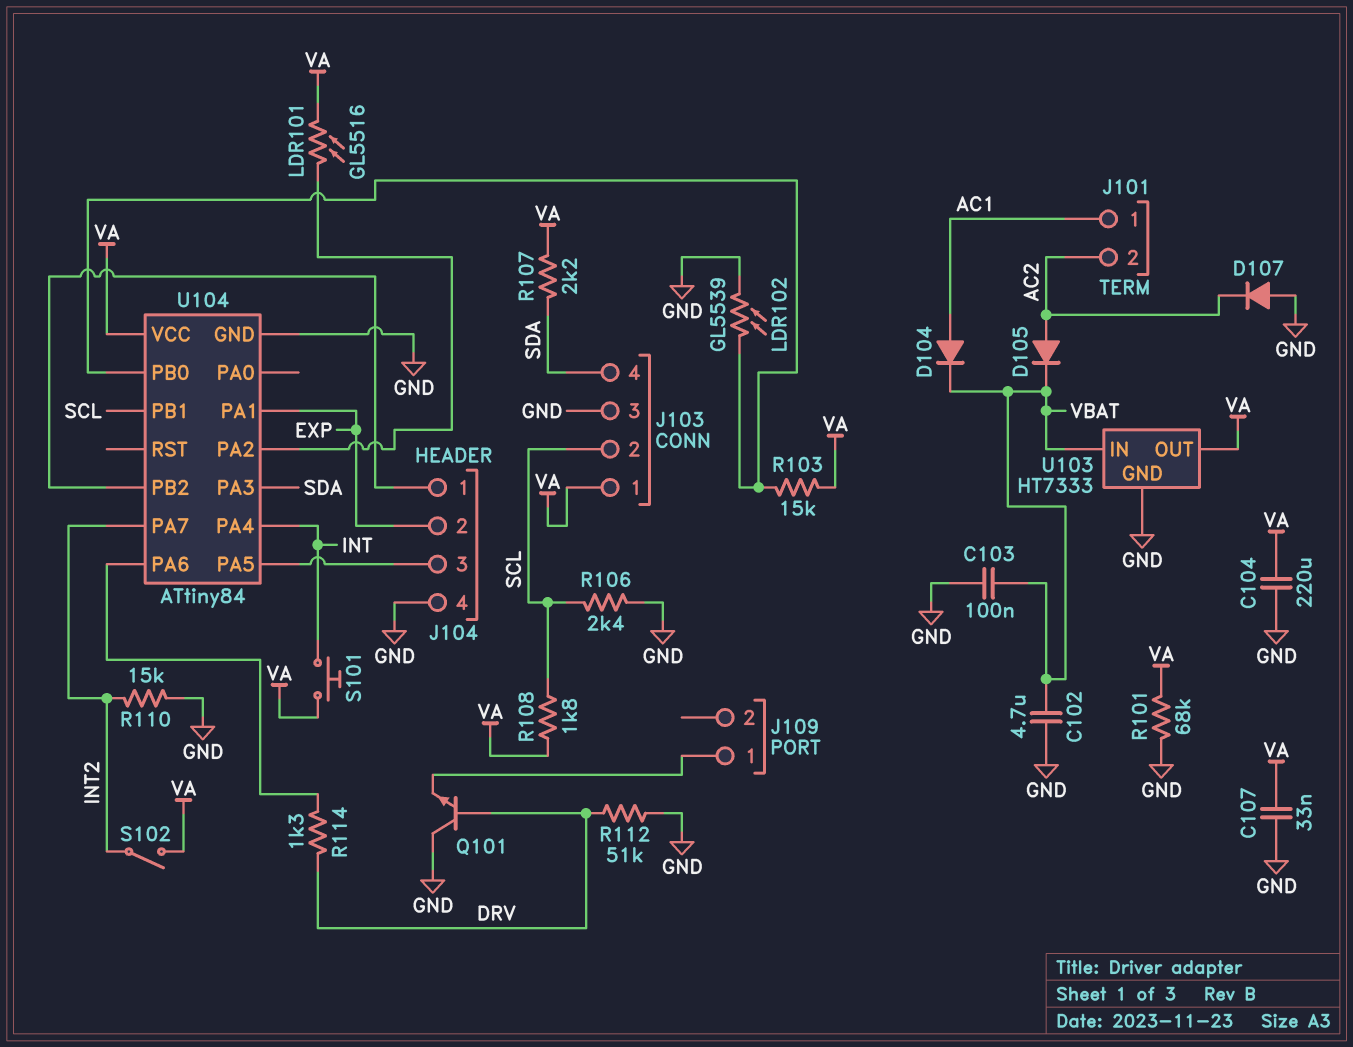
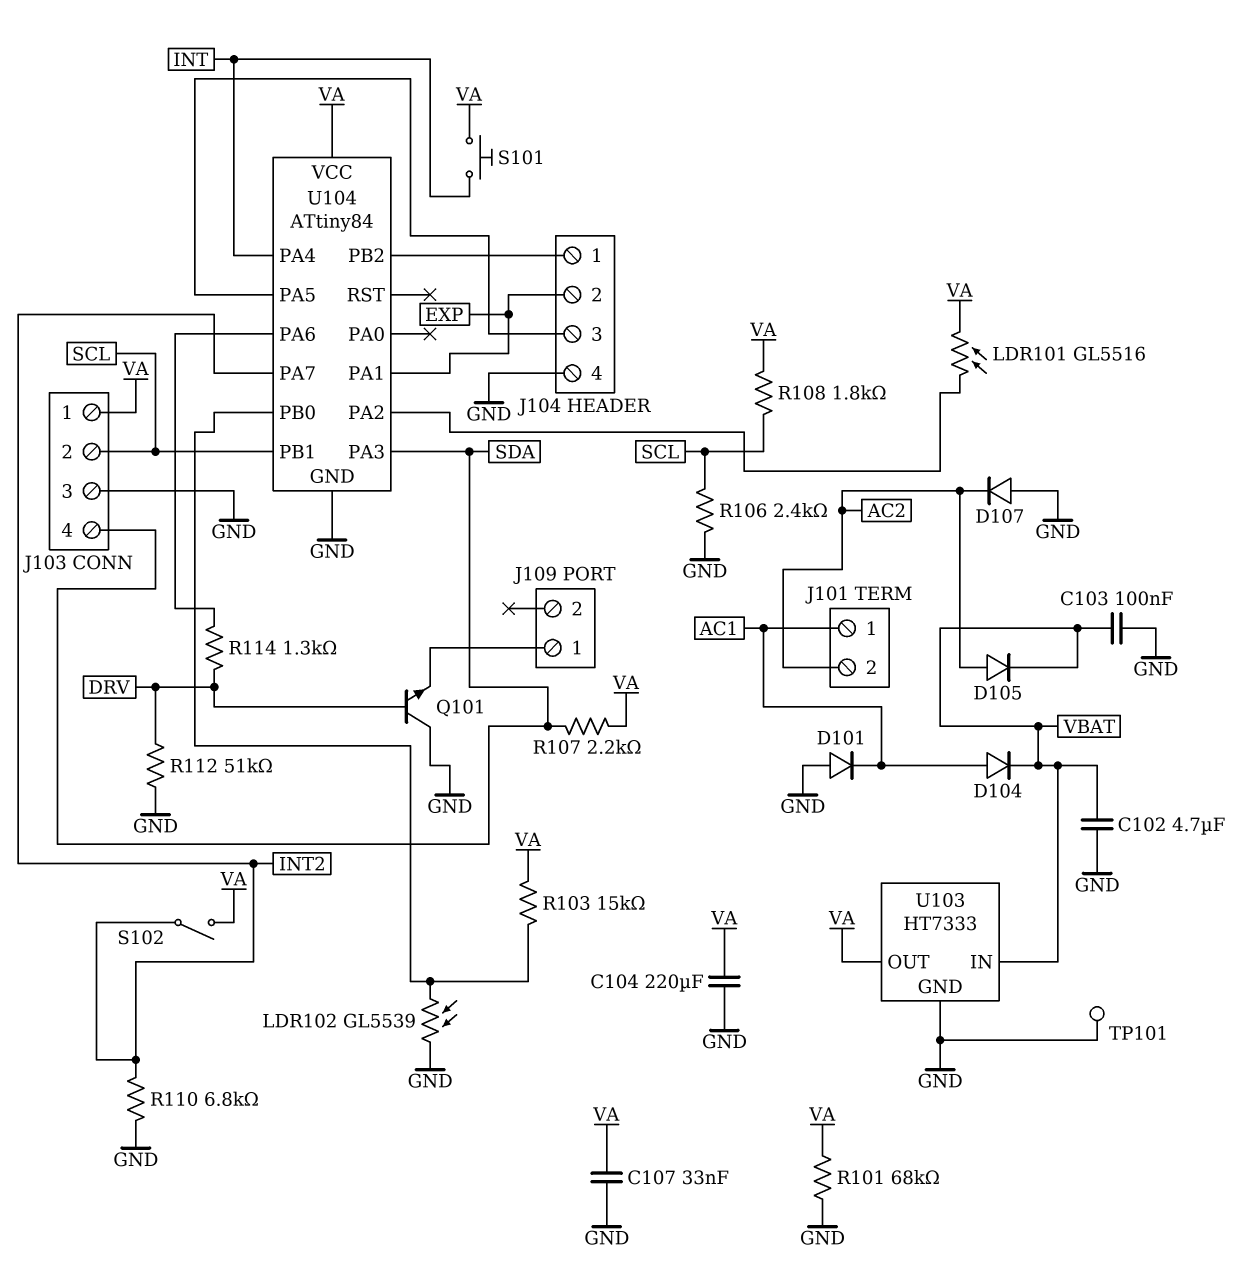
D101: none -> diode (A GND, K AC1)
R110: 15k (GND, INT2) -> 6.8k (GND, INT2)
TP101: none -> test point (GND)

